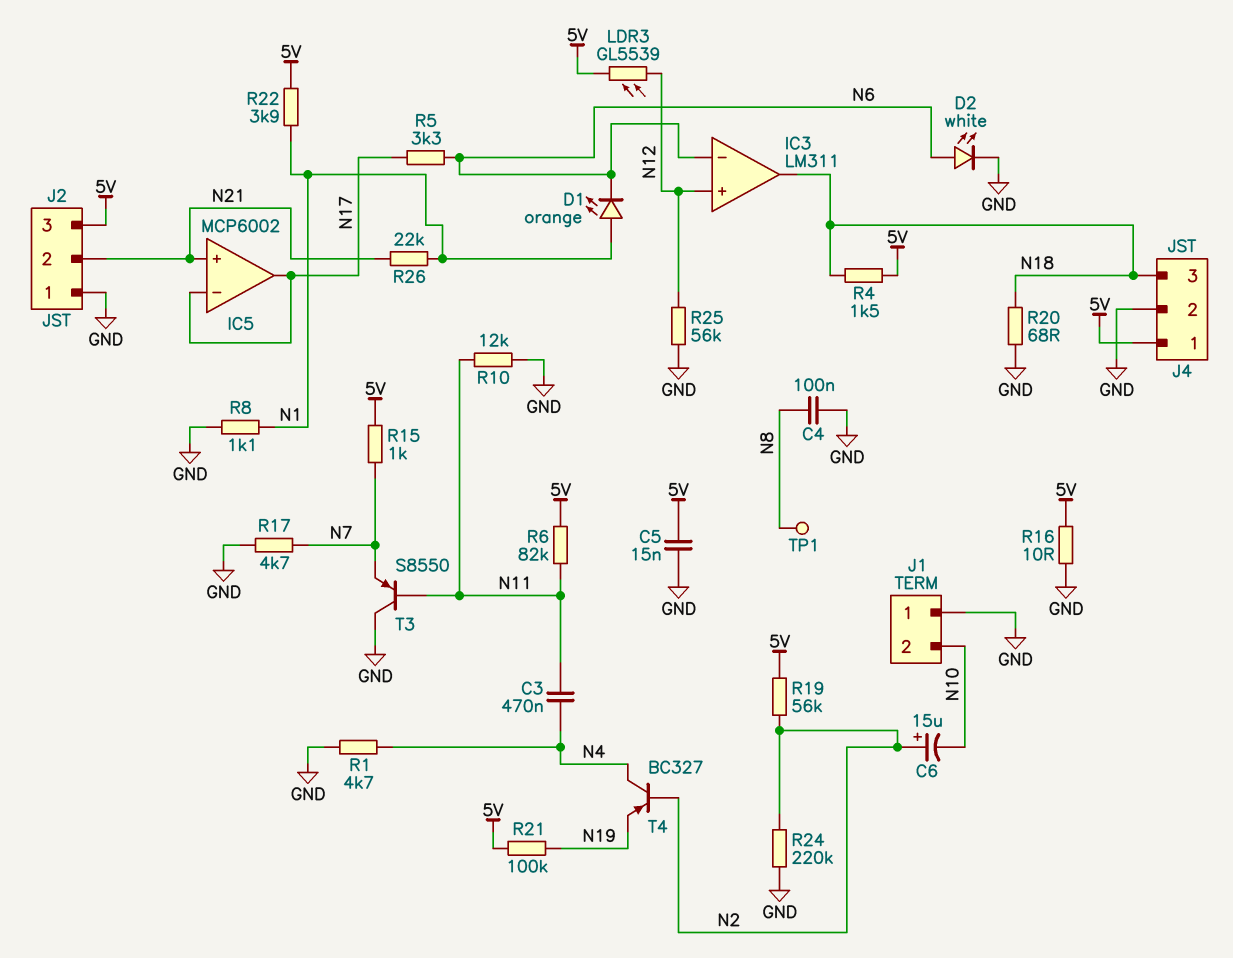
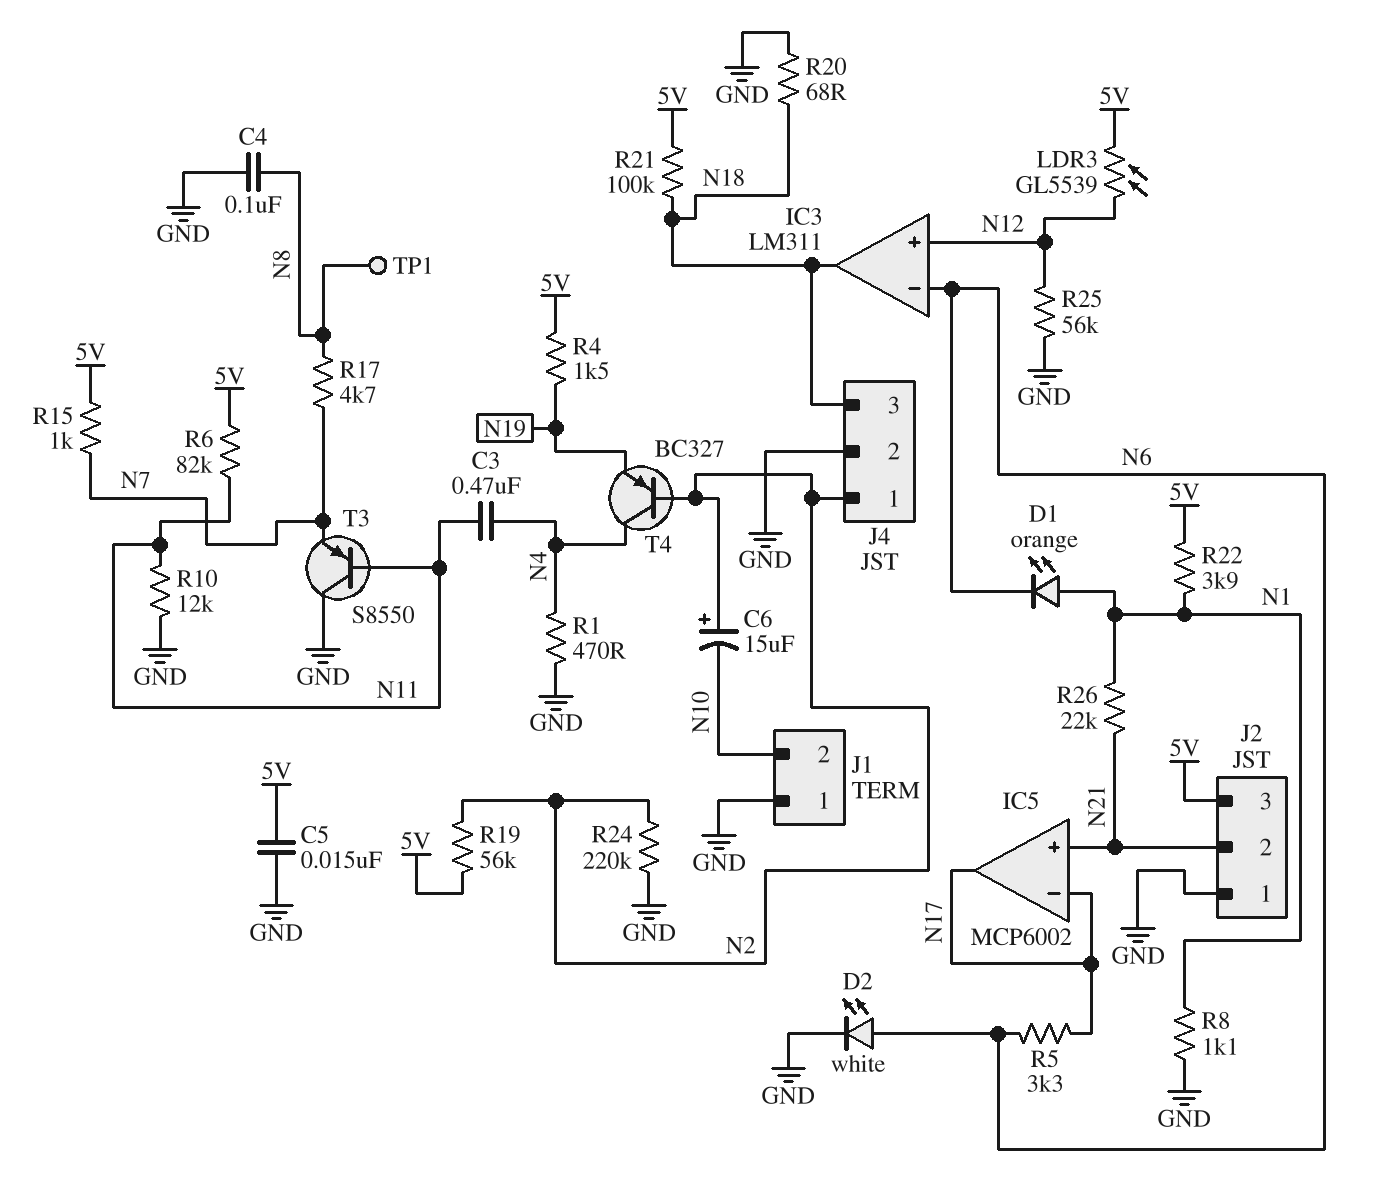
J4 pin 1: 5V -> N2
R1: 4.7k (GND, N4) -> 470 (GND, N4)
R4: 1.5k (5V, N18) -> 1.5k (5V, N19)
R16: 10 (5V, GND) -> none
R17: 4.7k (GND, N7) -> 4.7k (N7, N8)
R21: 100k (5V, N19) -> 100k (5V, N18)

